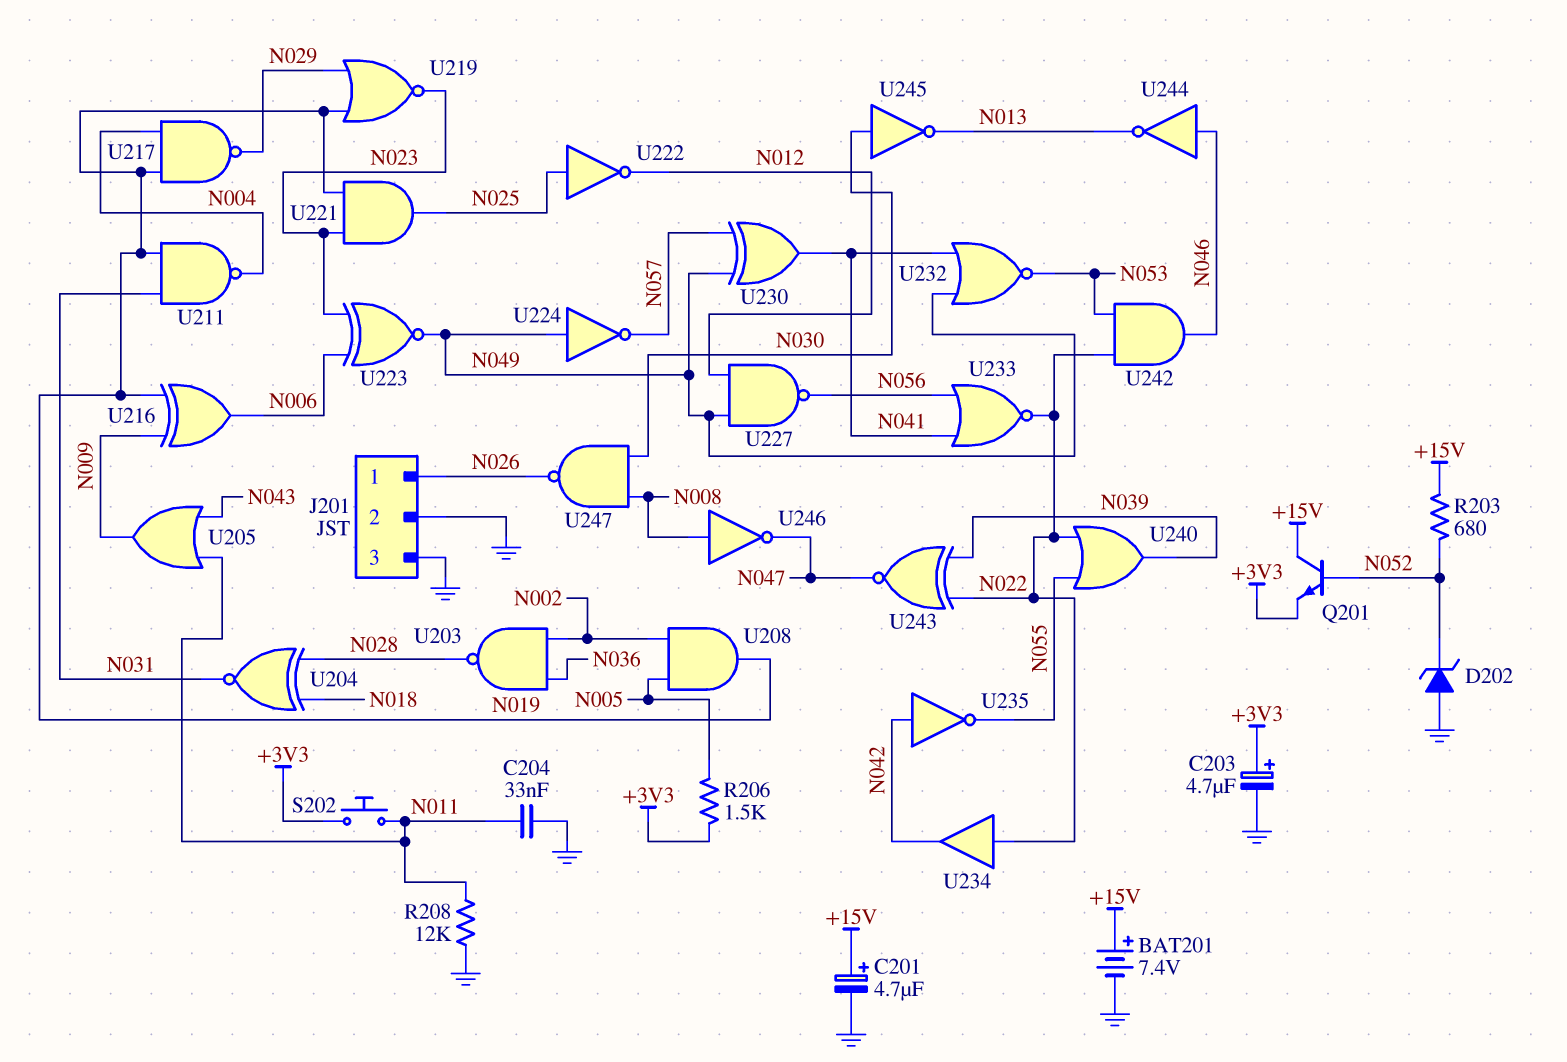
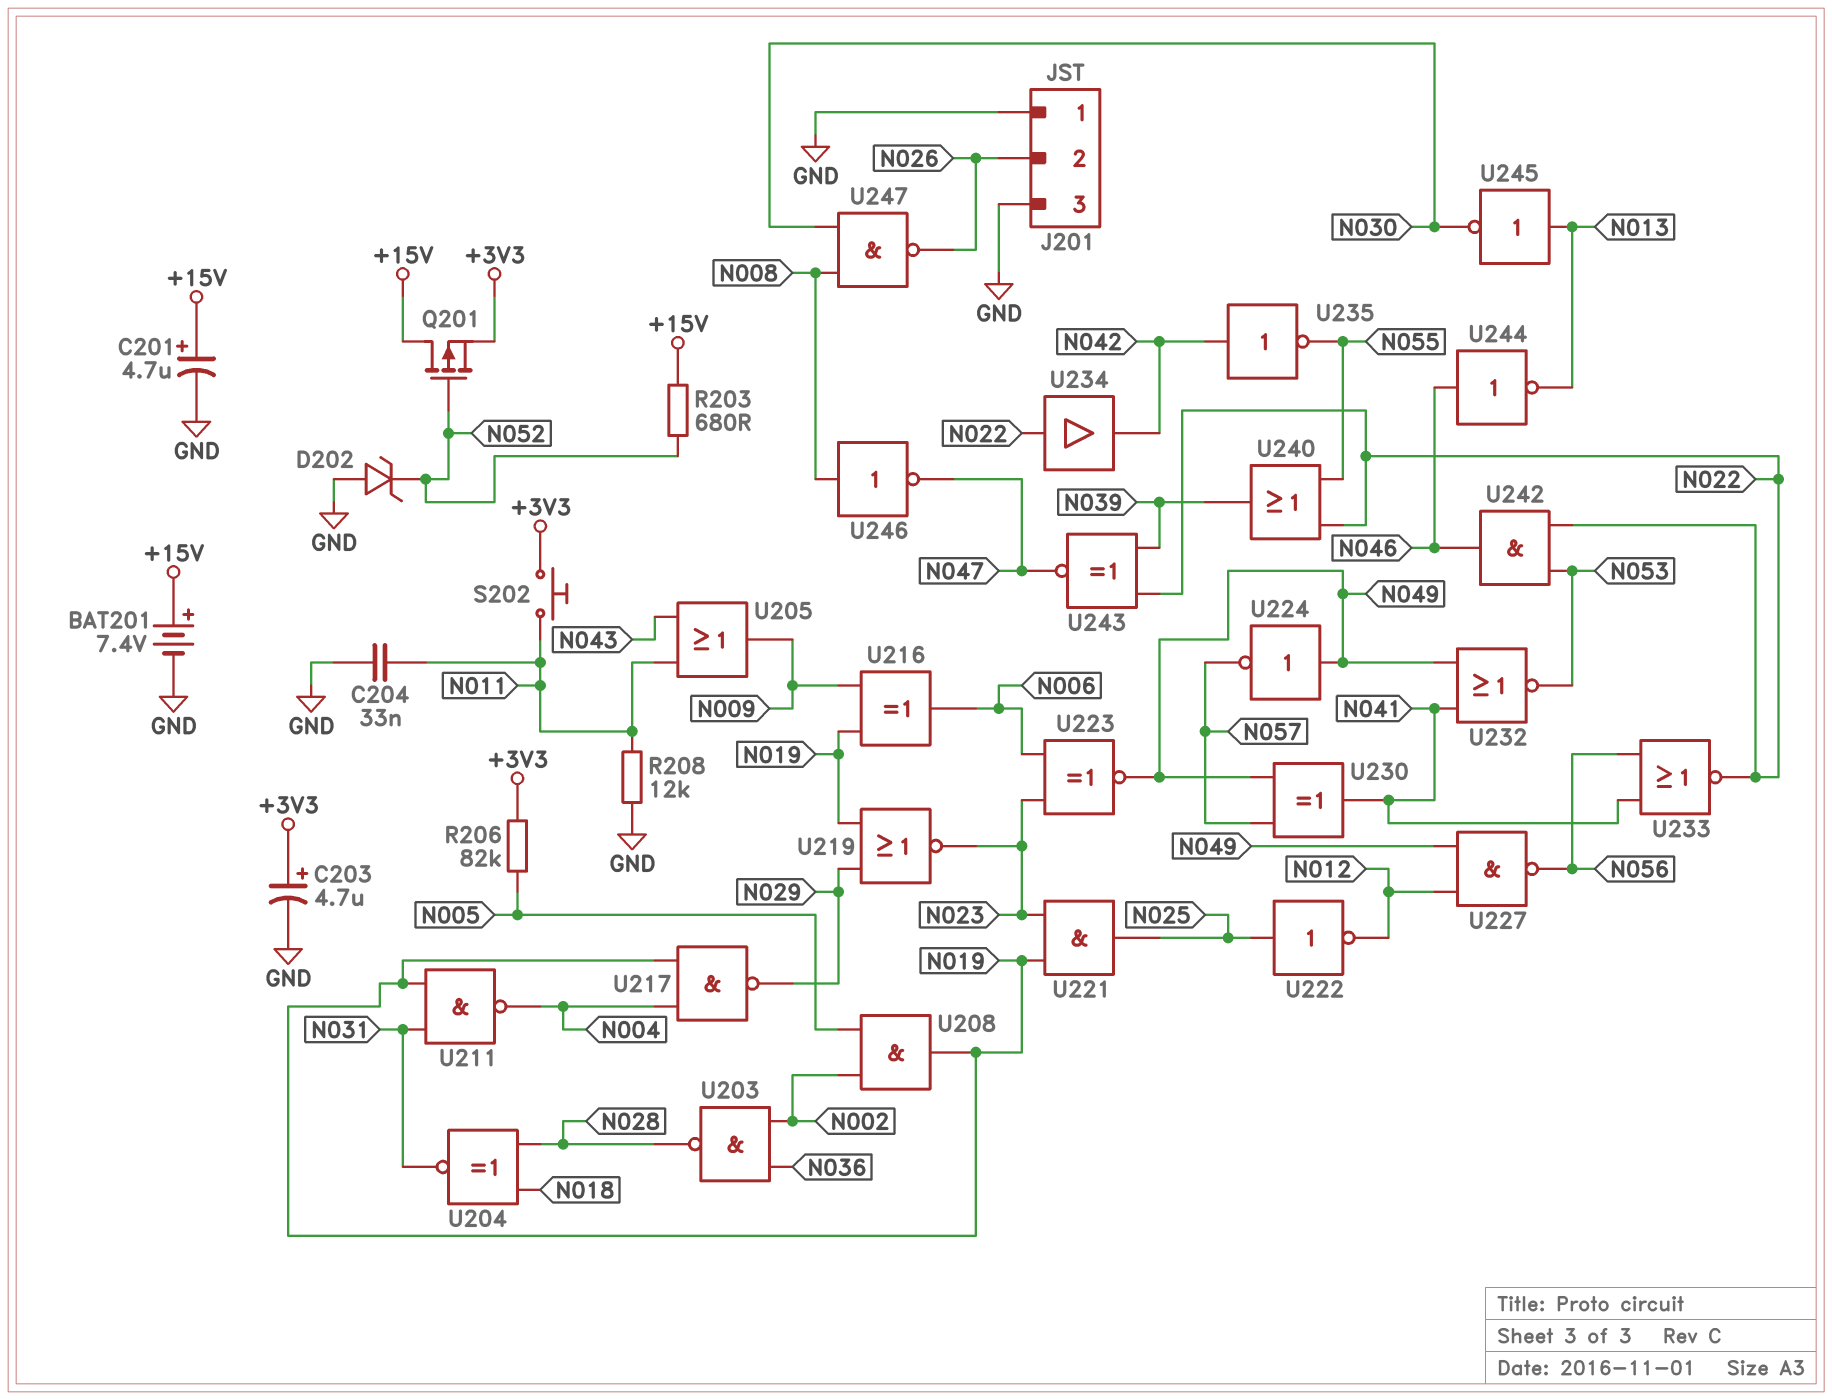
J201 pin 1: N026 -> GND
J201 pin 2: GND -> N026
Q201: NPN (B N052, C +15V, E +3V3) -> PMOS (G N052, D +15V, S +3V3)
R206: 1.5k (+3V3, N005) -> 82k (+3V3, N005)
U245: NOT (in N030, out N013) -> NOT (in N013, out N030)

